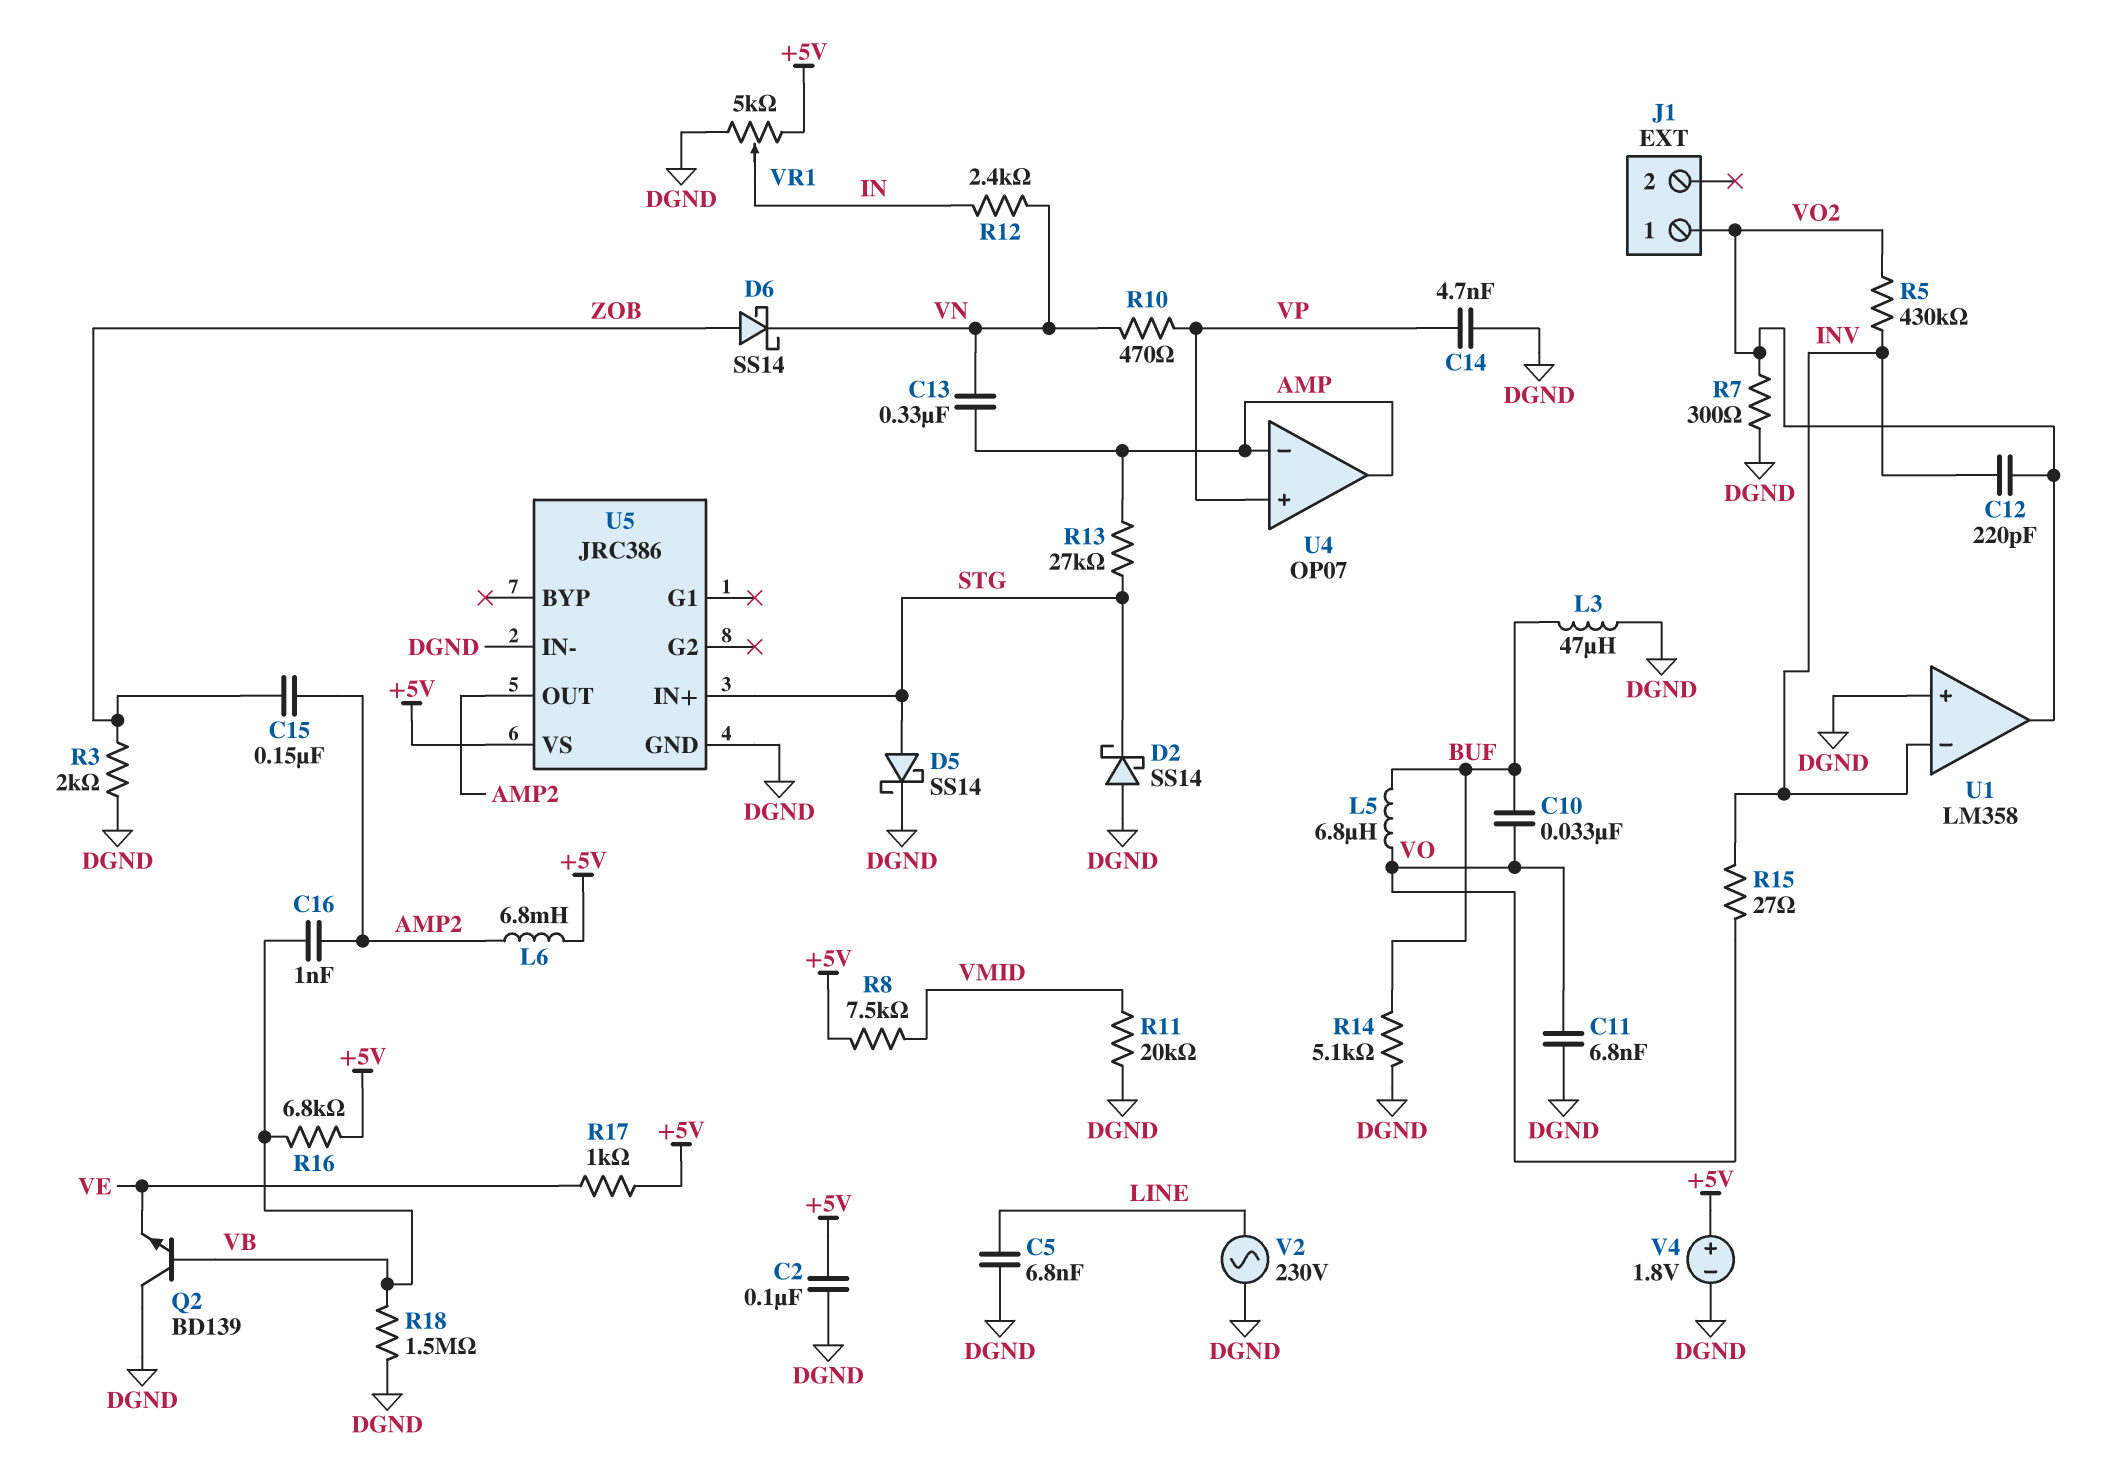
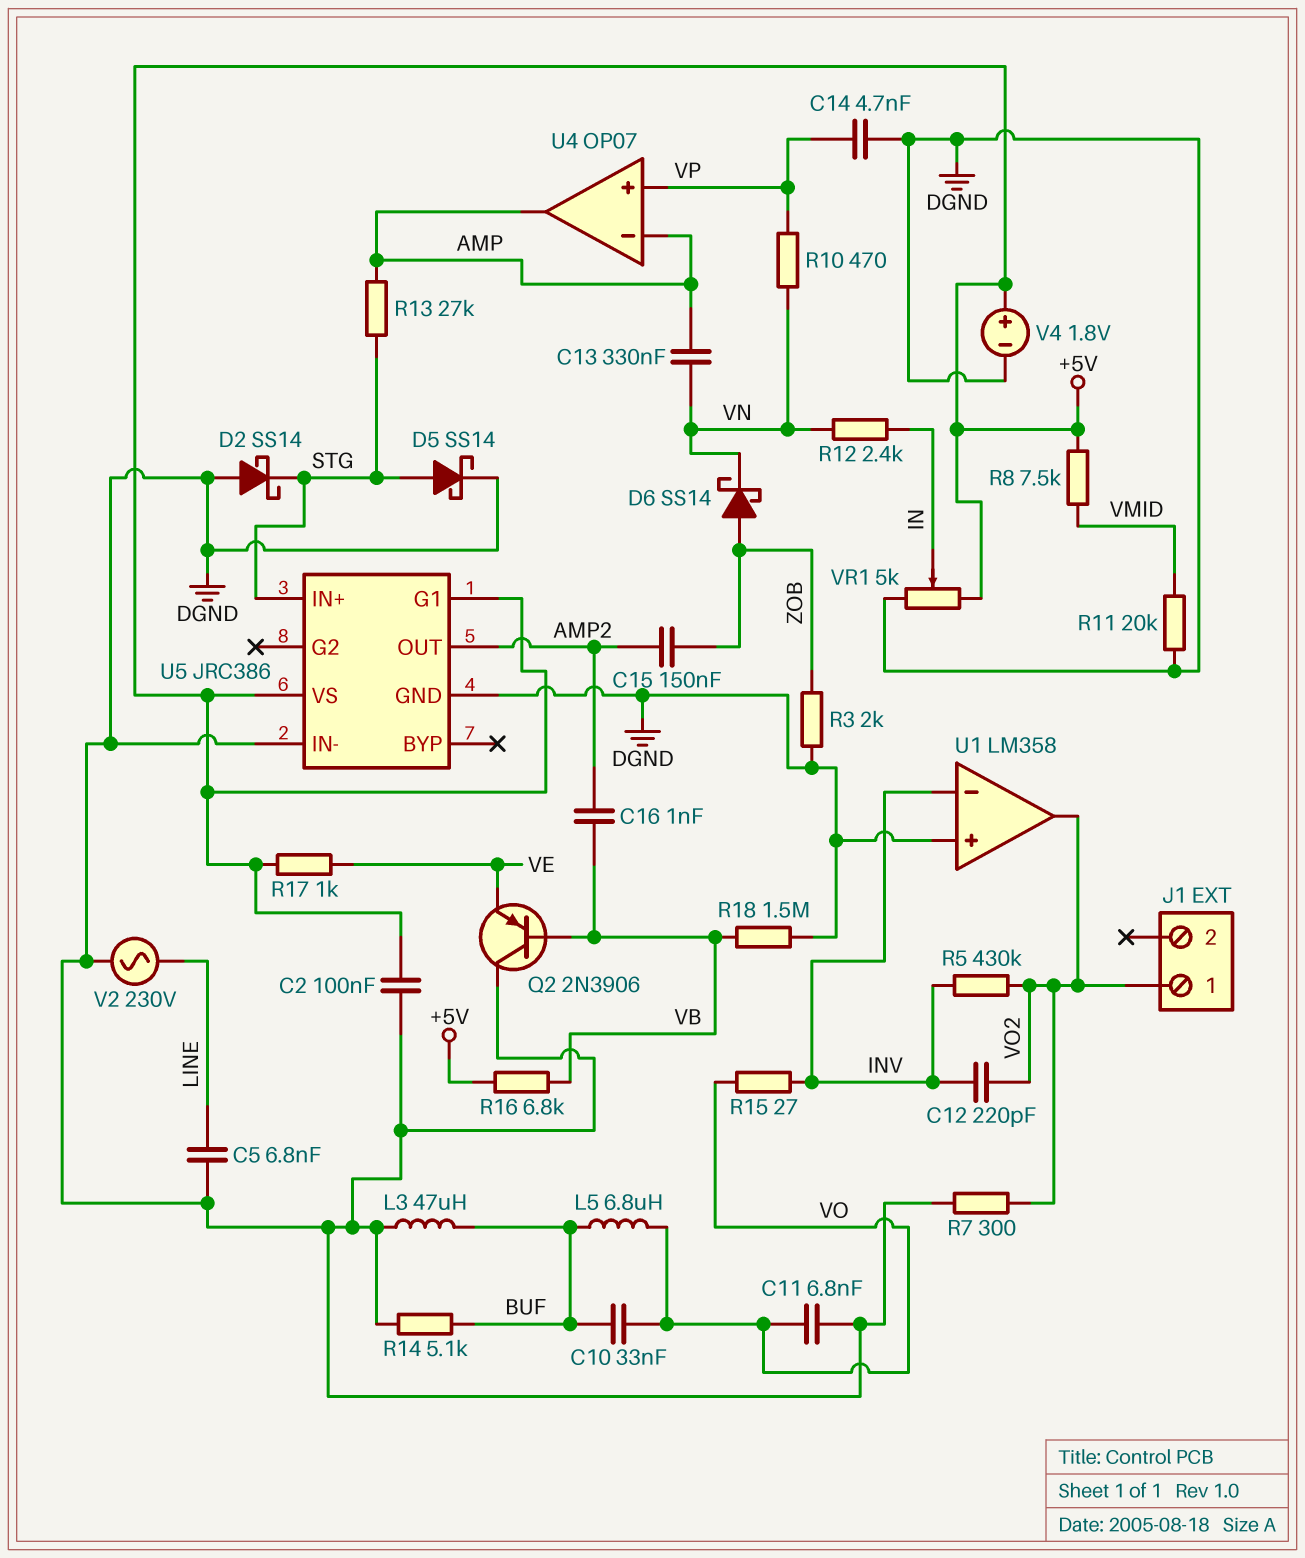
L6: 6.8mH (+5V, AMP2) -> none
Q2: NPN BD139 (B VB, C DGND, E VE) -> PNP 2N3906 (B VB, C DGND, E VE)
U5 pin G1: none -> +5V

